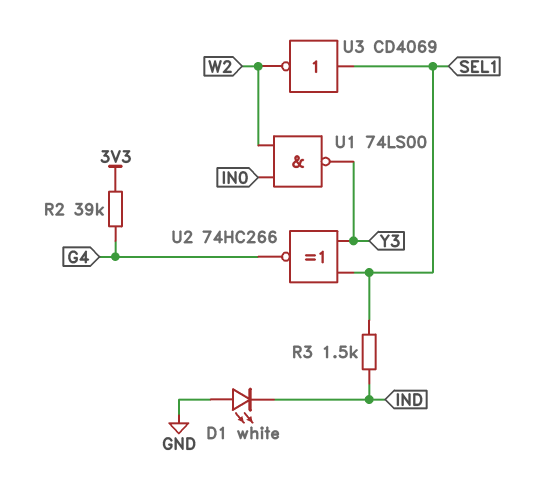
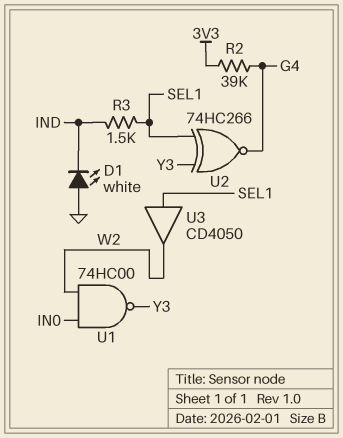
U1: NAND 74LS00 (in IN0, in W2, out Y3) -> NAND 74HC00 (in IN0, in W2, out Y3)
U3: NOT CD4069 (in SEL1, out W2) -> buffer CD4050 (in SEL1, out W2)

